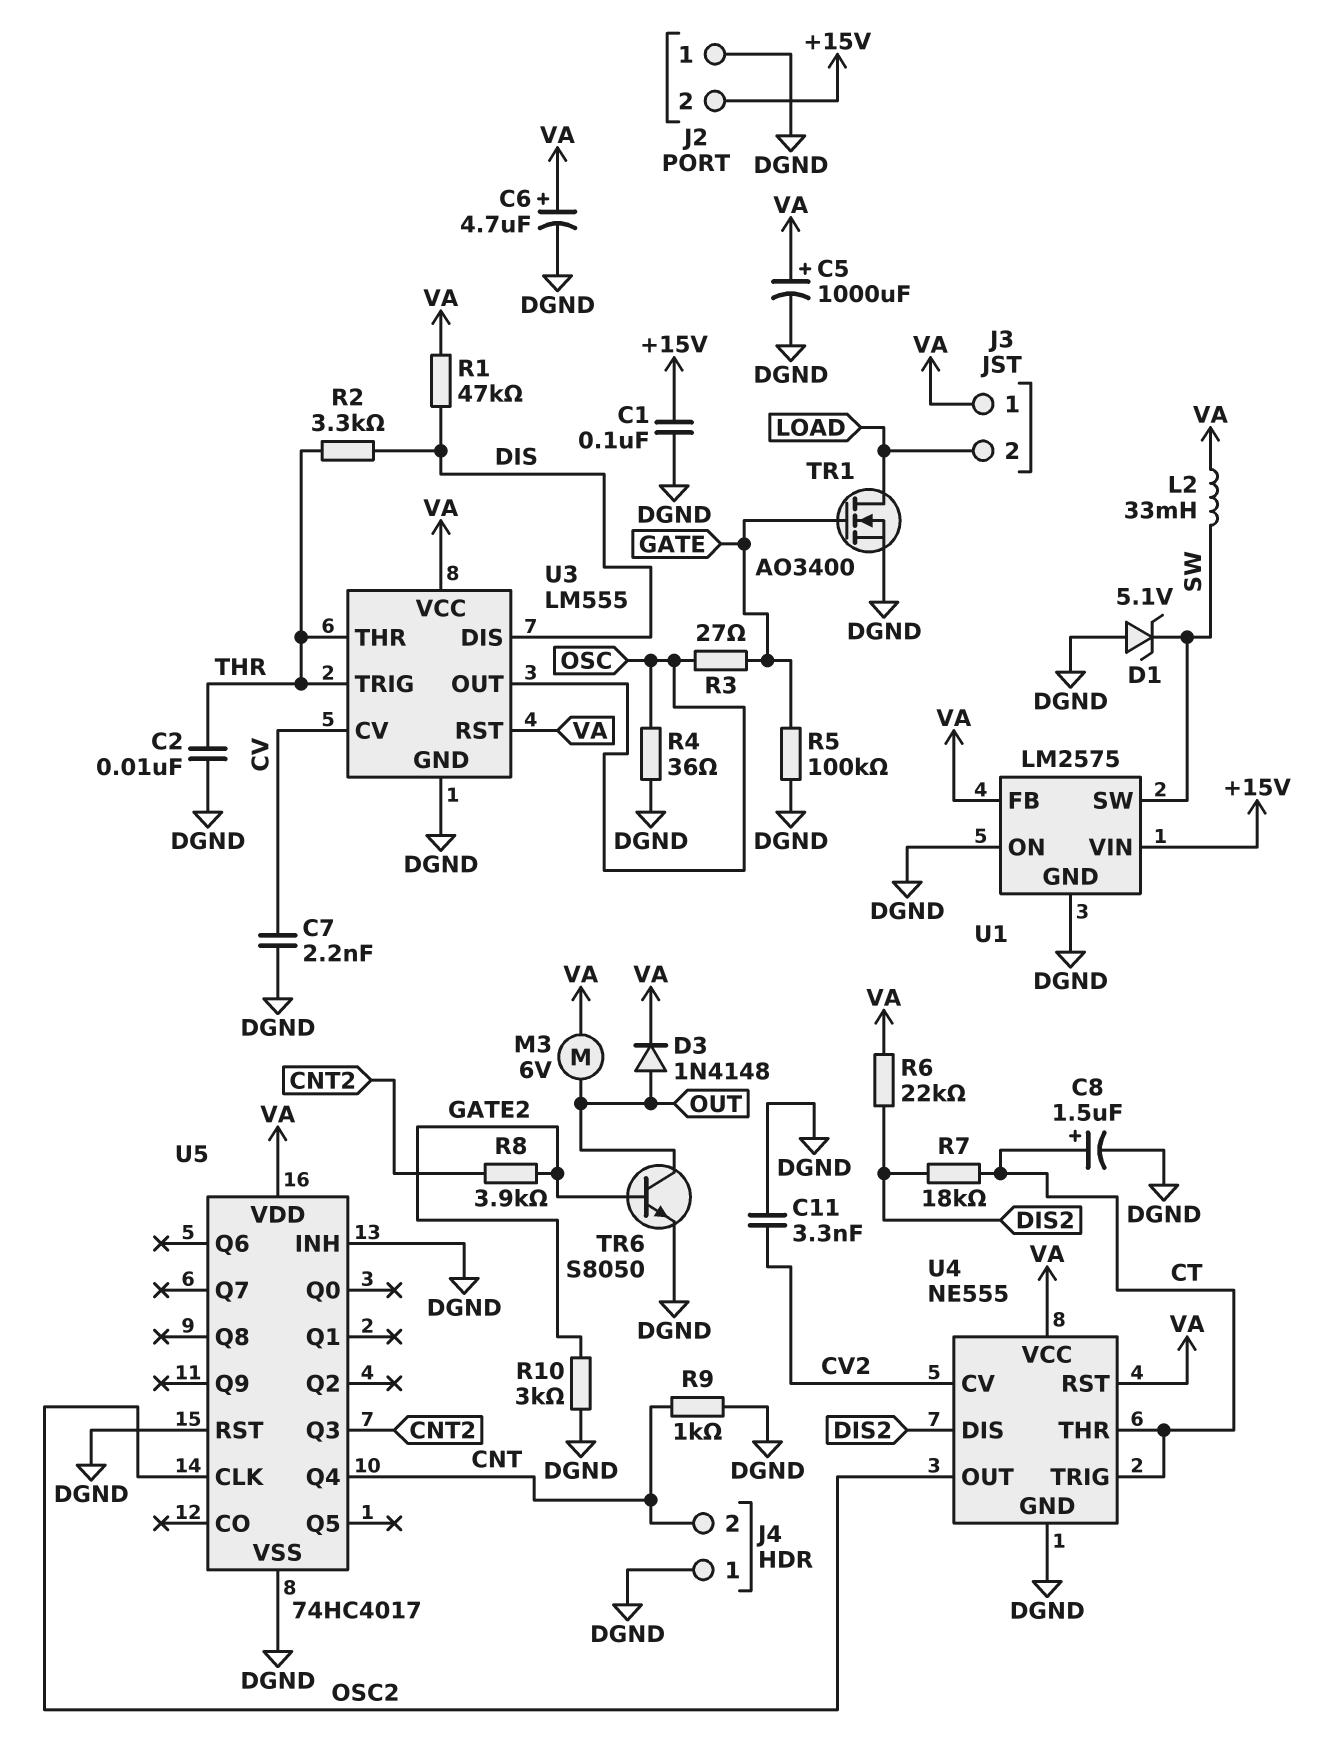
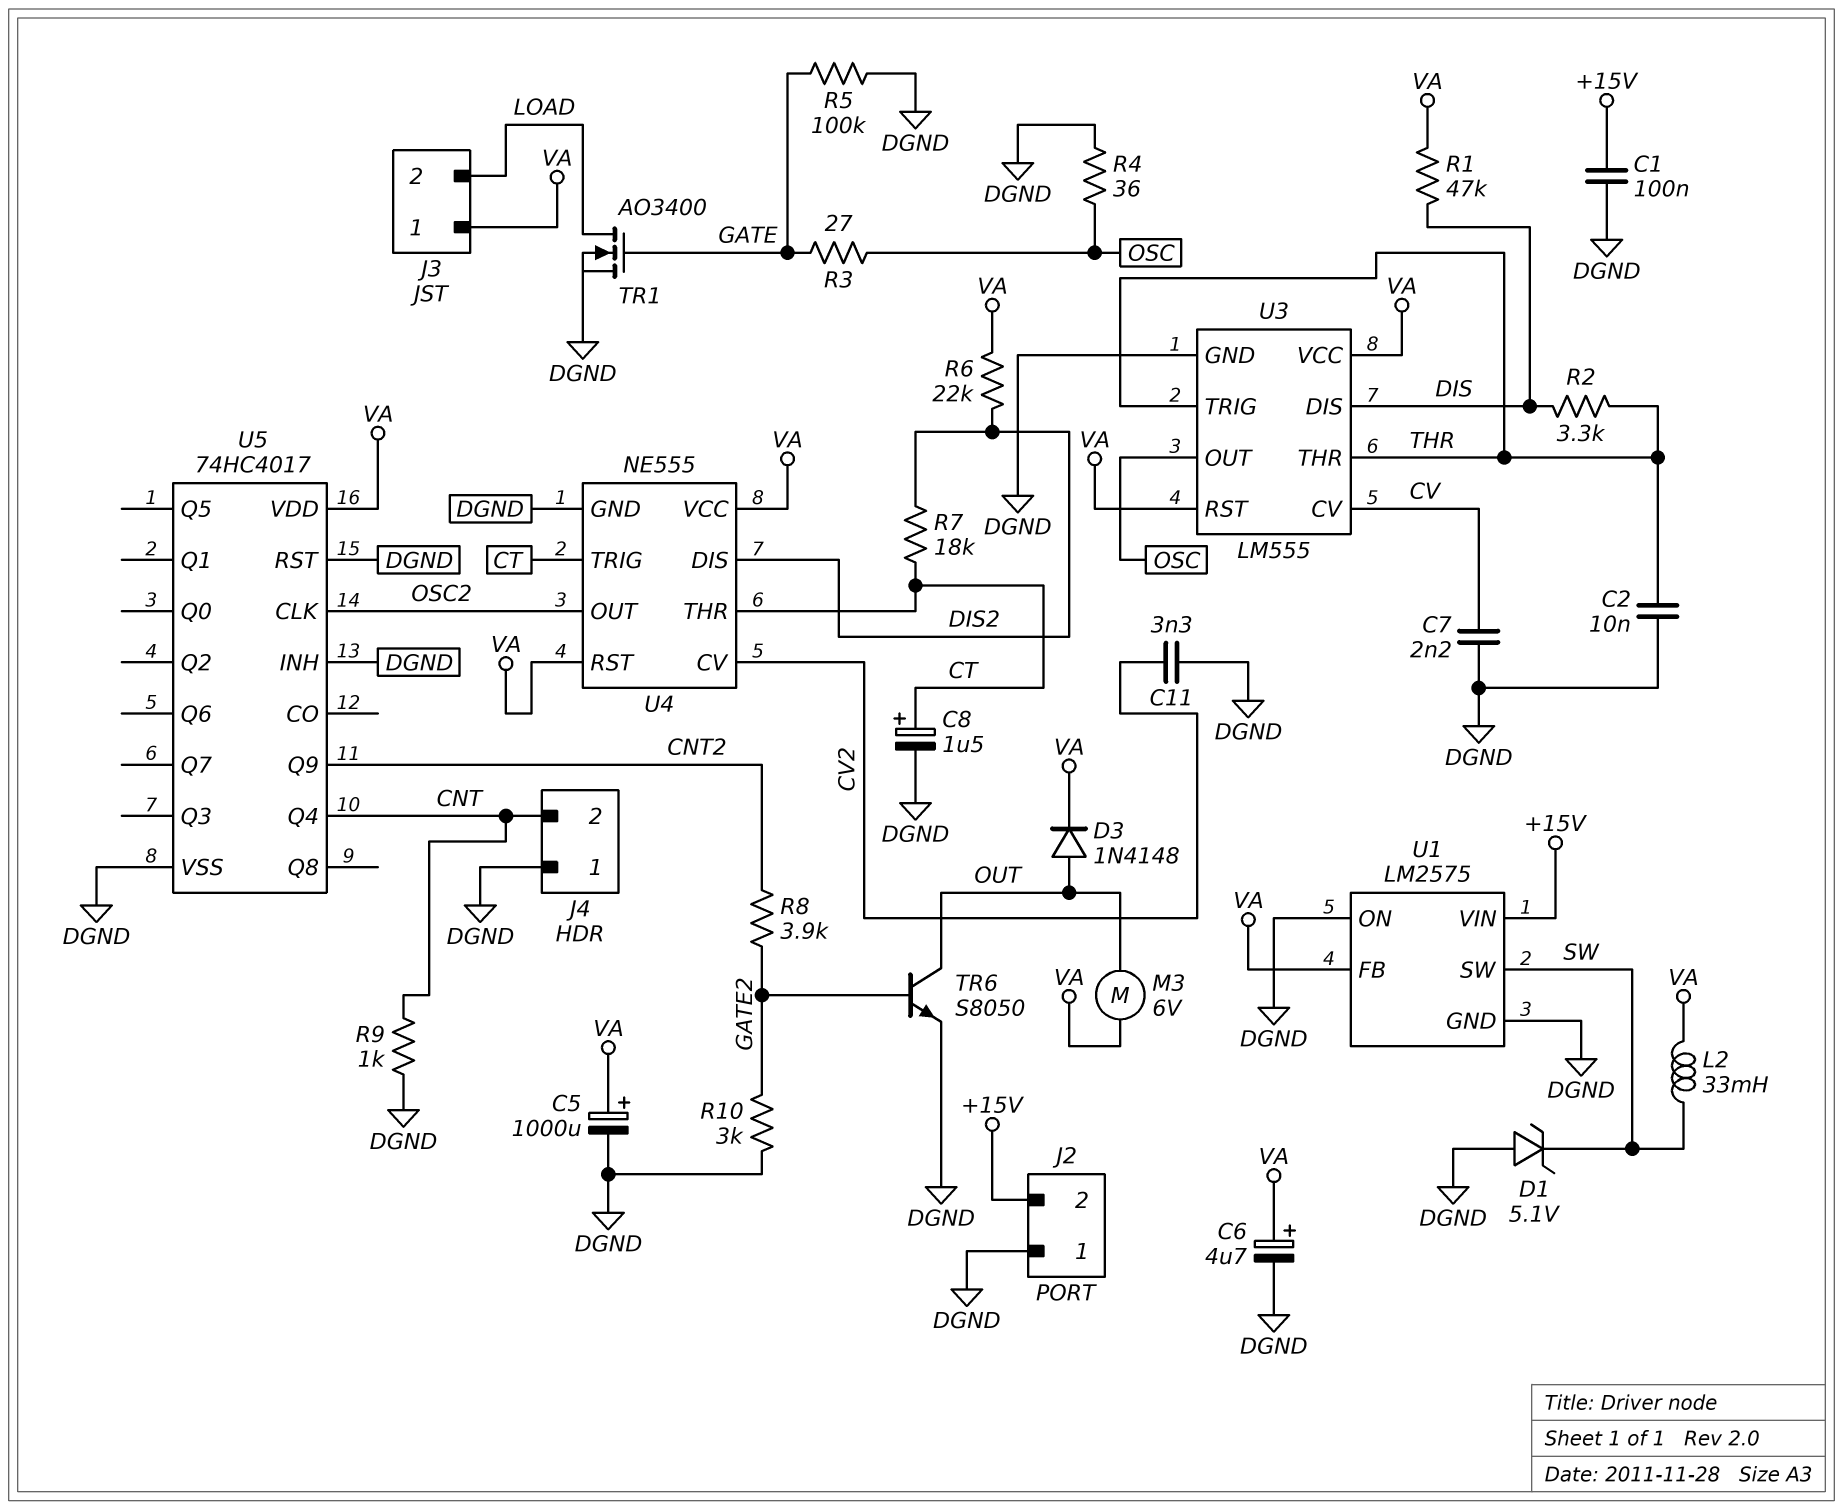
U5 pin Q3: CNT2 -> none
U5 pin Q9: none -> CNT2

